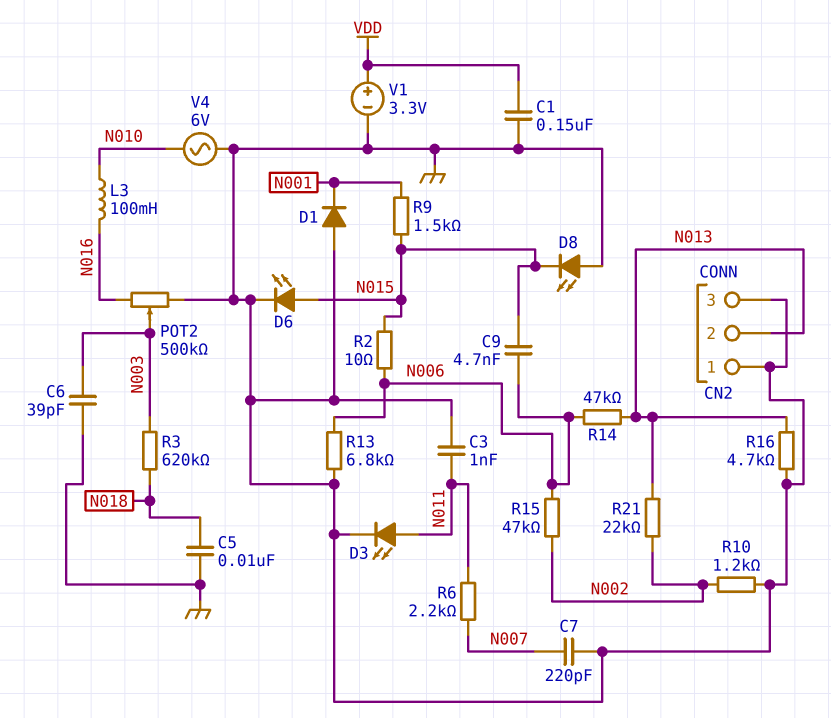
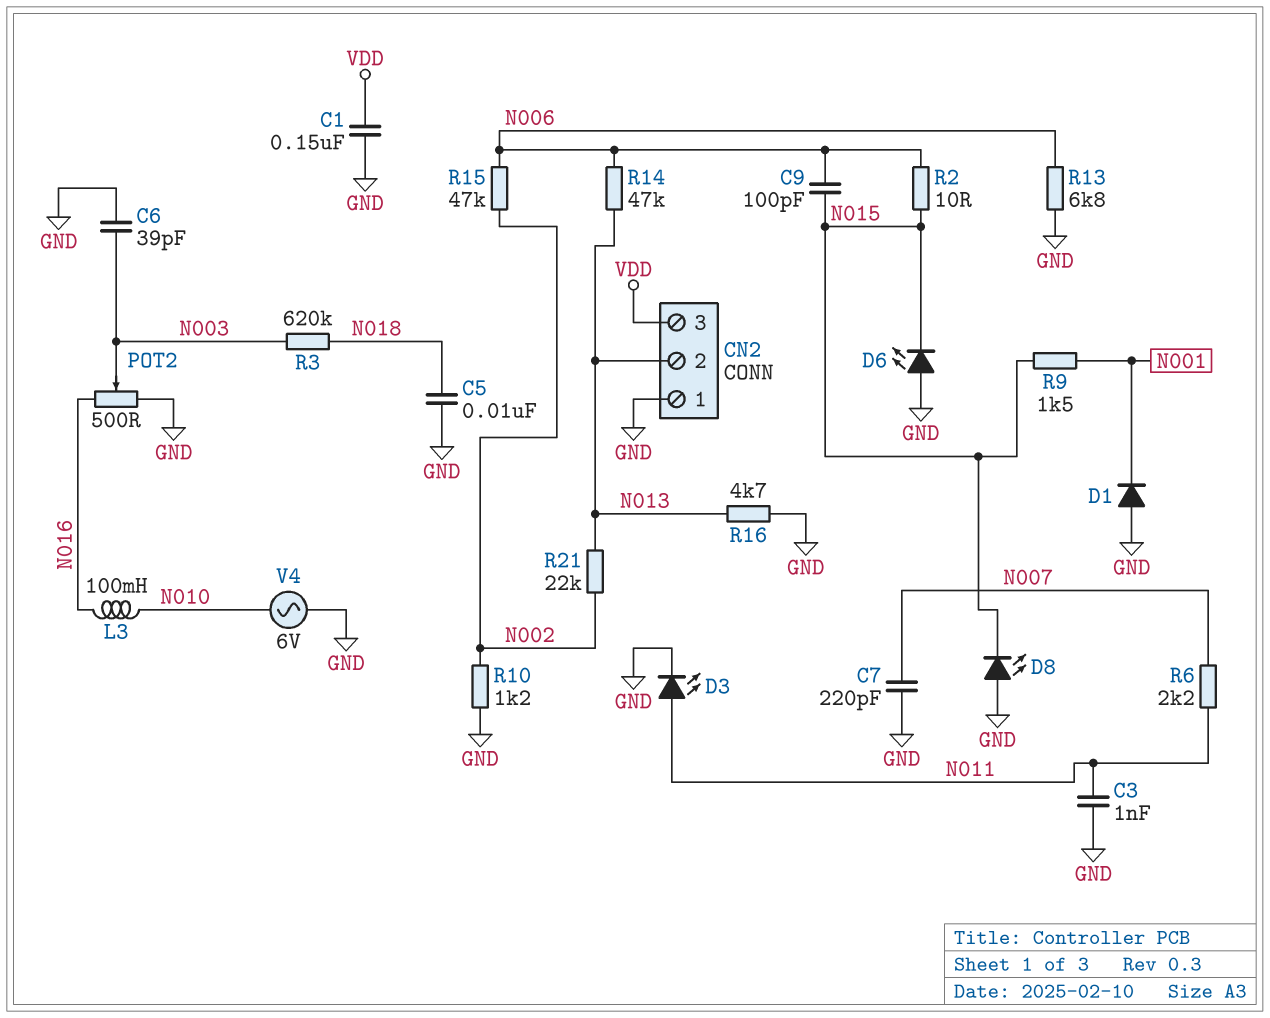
C9: 4.7nF (N006, N015) -> 100pF (N006, N015)
CN2 pin 3: GND -> VDD
D6: LED (A N015, K GND) -> LED (A GND, K N015)
POT2: 500k (GND, N016, wiper N003) -> 500 (GND, N016, wiper N003)
V1: 3.3V (plus VDD, minus GND) -> none

